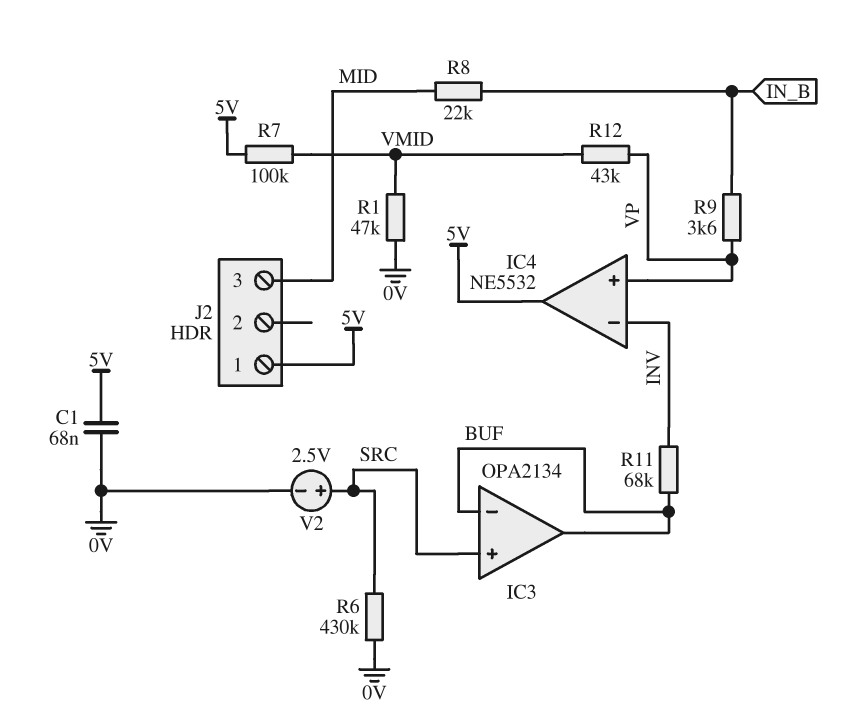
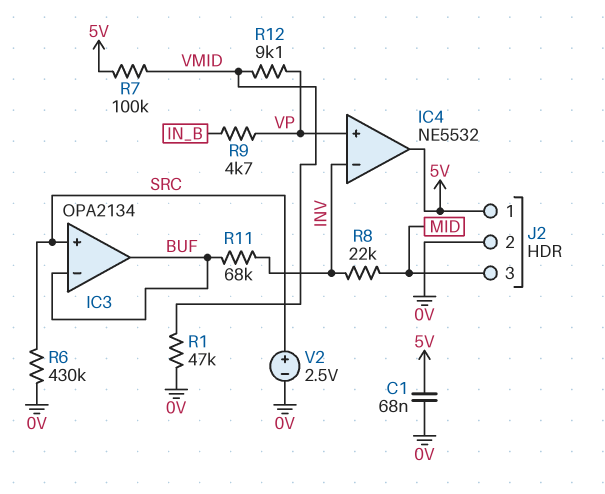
J2 pin 2: none -> 0V
R8: 22k (IN_B, MID) -> 22k (INV, MID)
R9: 3.6k (IN_B, VP) -> 4.7k (IN_B, VP)
R12: 43k (VMID, VP) -> 9.1k (VMID, VP)

